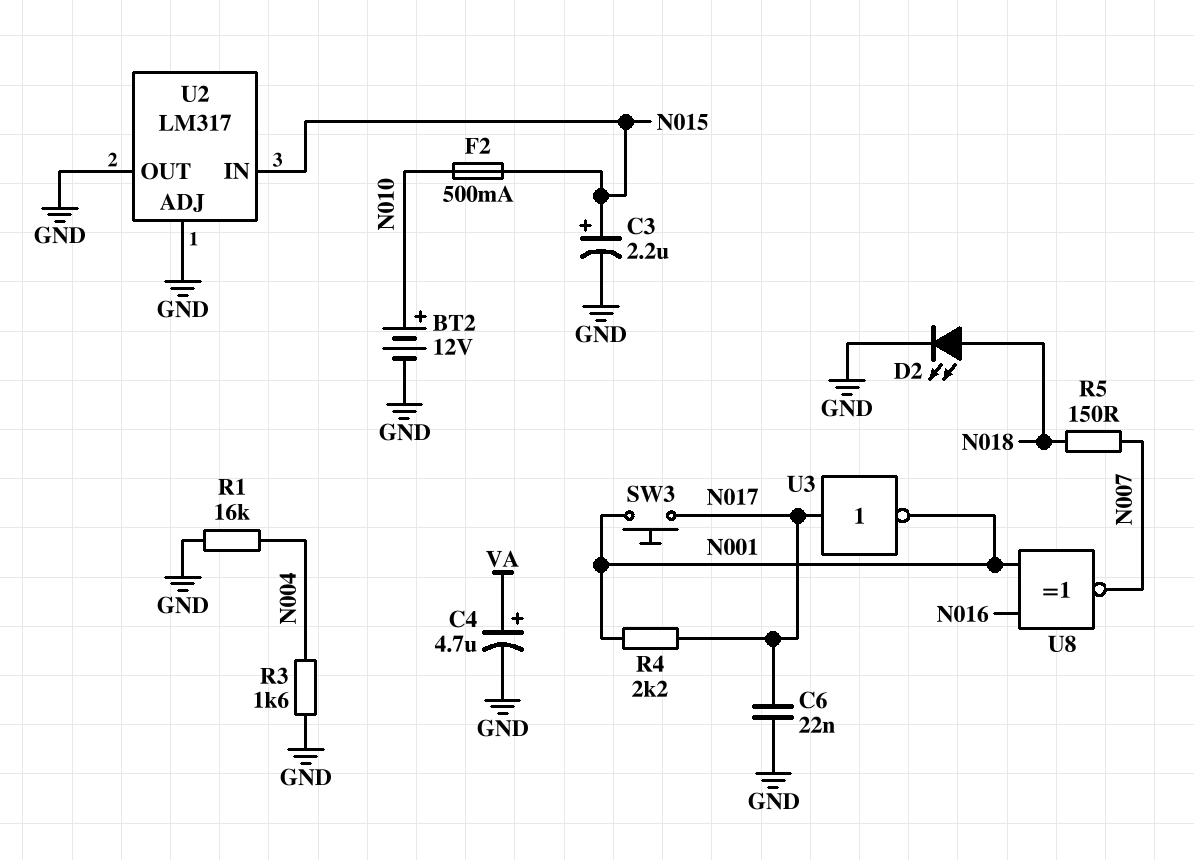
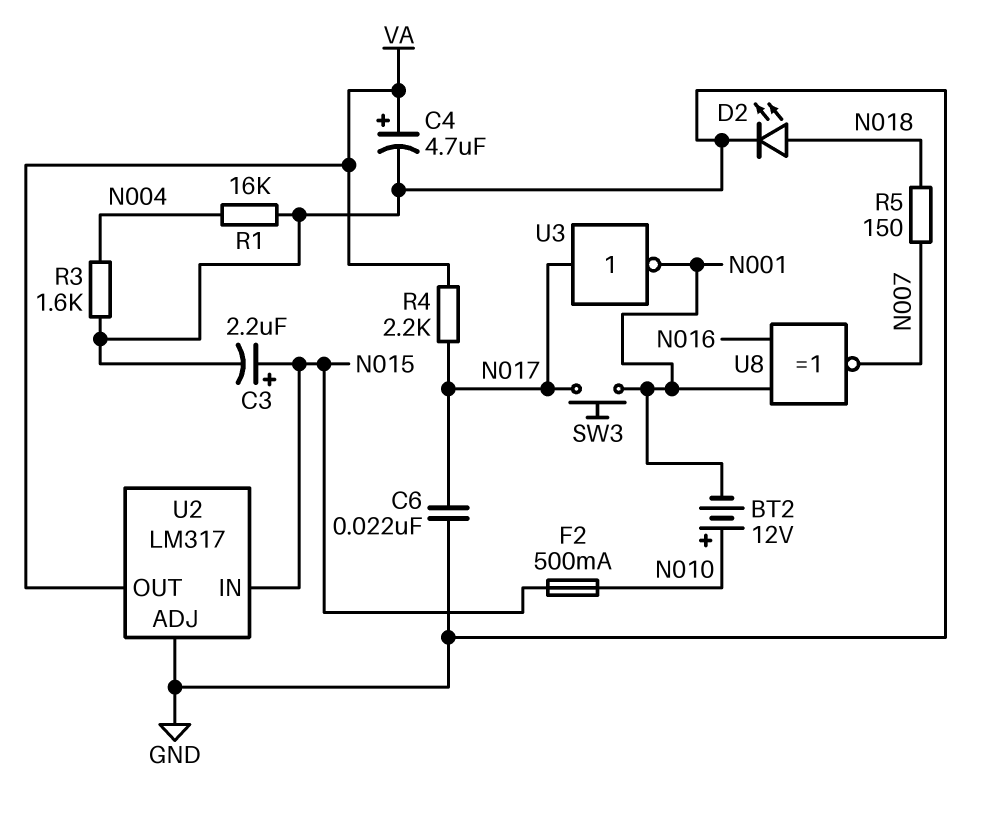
BT2: 12V (plus N010, minus GND) -> 12V (plus N010, minus N001)
R4: 2.2k (N001, N017) -> 2.2k (N017, VA)
U2 pin OUT: GND -> VA

